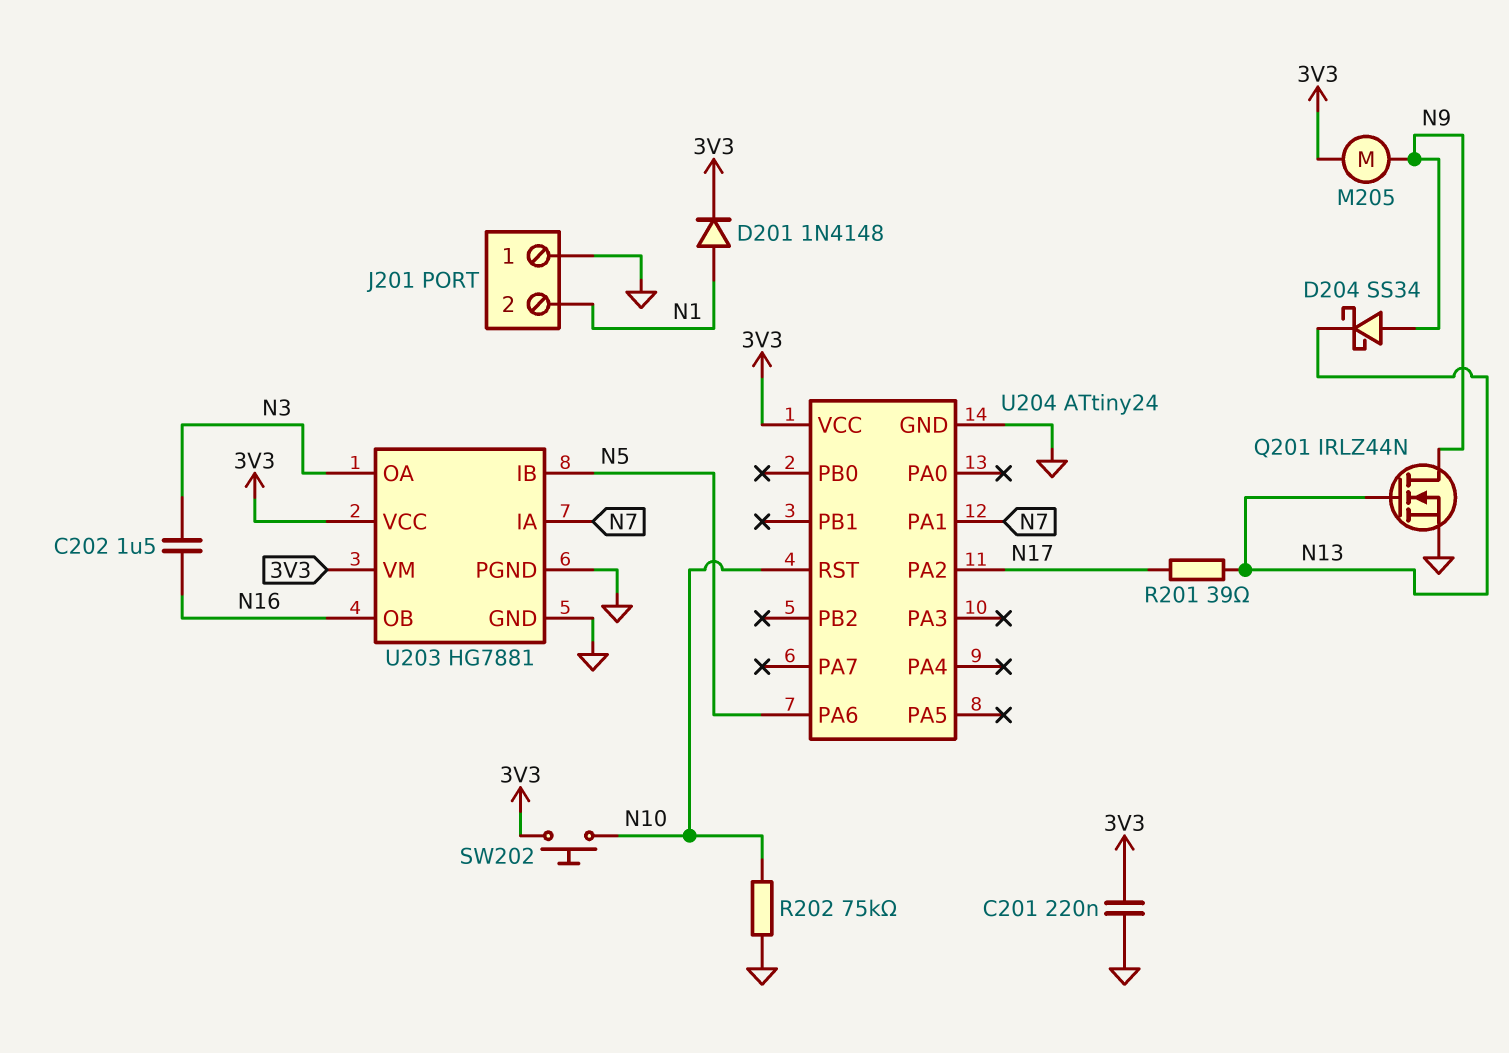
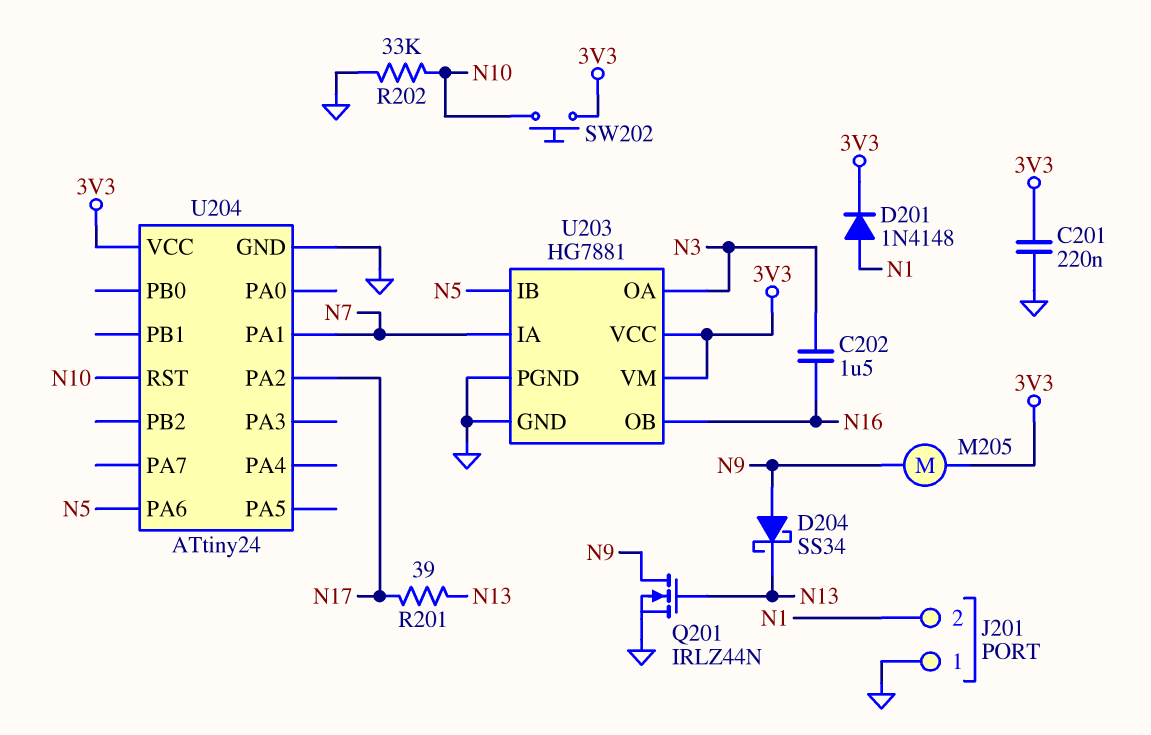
R202: 75k (GND, N10) -> 33k (GND, N10)

